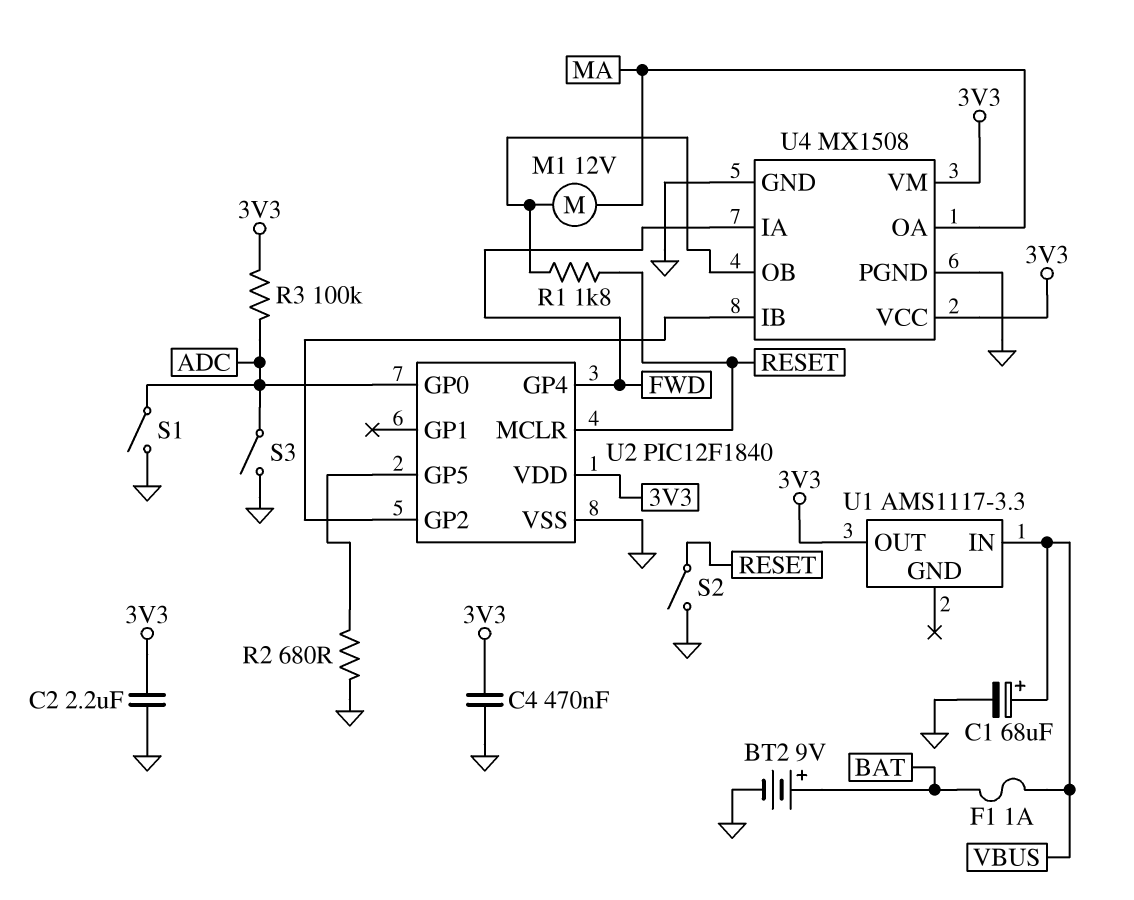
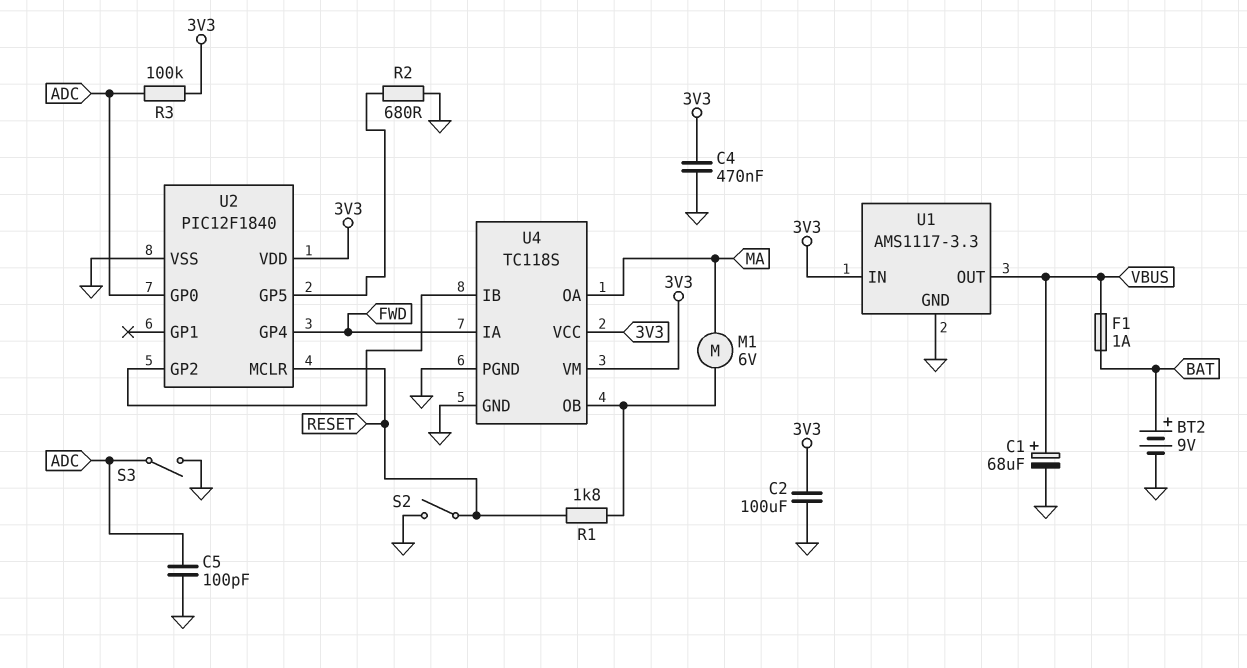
C2: 2.2uF (3V3, GND) -> 100uF (3V3, GND)
C5: none -> 100pF (ADC, GND)
M1: motor 12V (MA, U4/OB) -> motor 6V (MA, U4/OB)
S1: switch (ADC, GND) -> none
U1 pin GND: none -> GND
U1 pin IN: VBUS -> 3V3
U1 pin OUT: 3V3 -> VBUS
U4: MX1508 -> TC118S

